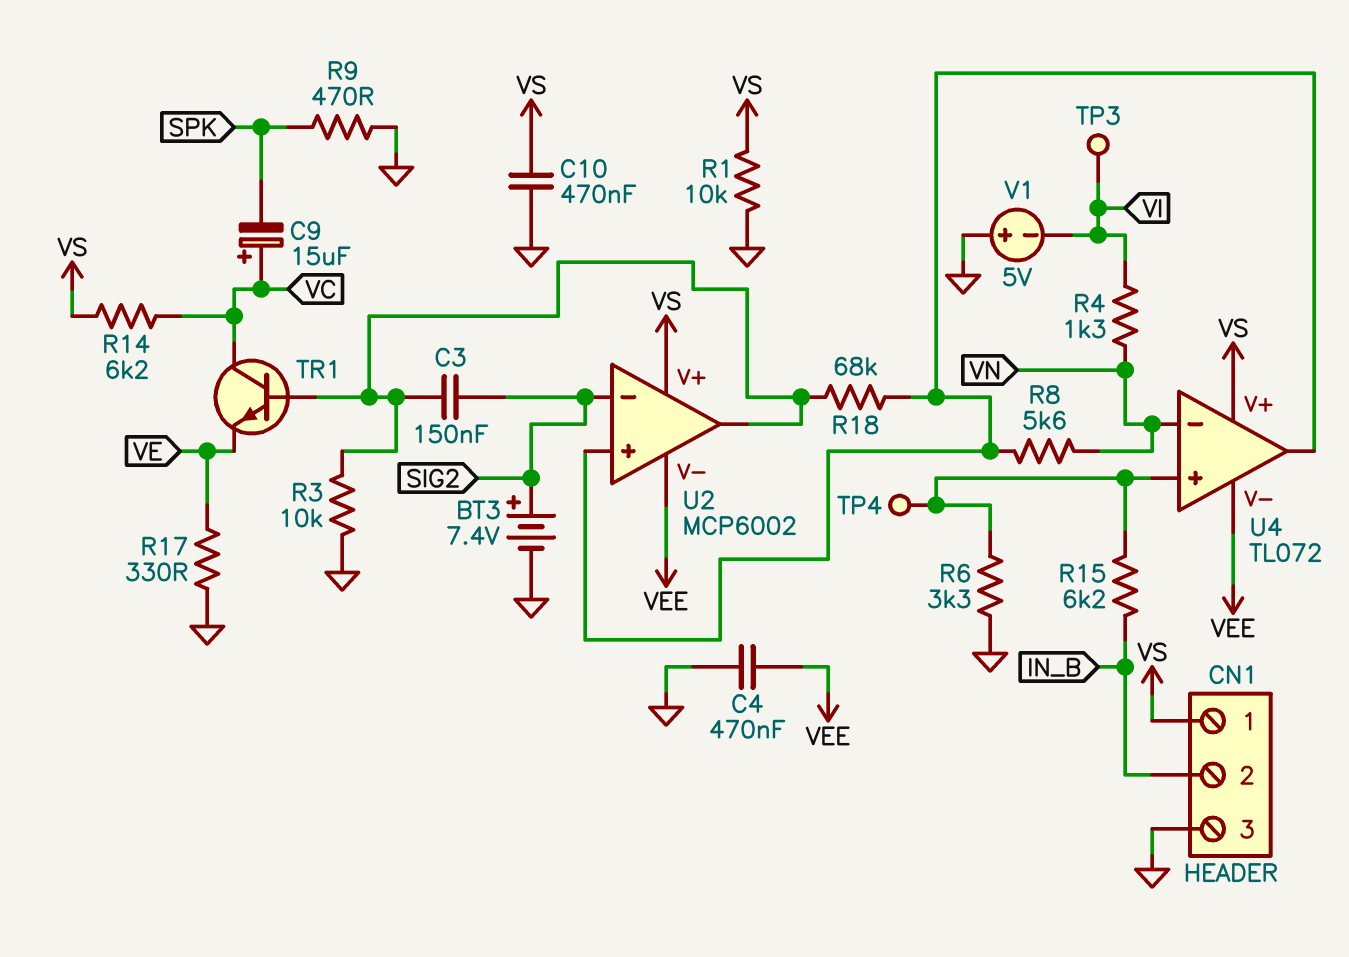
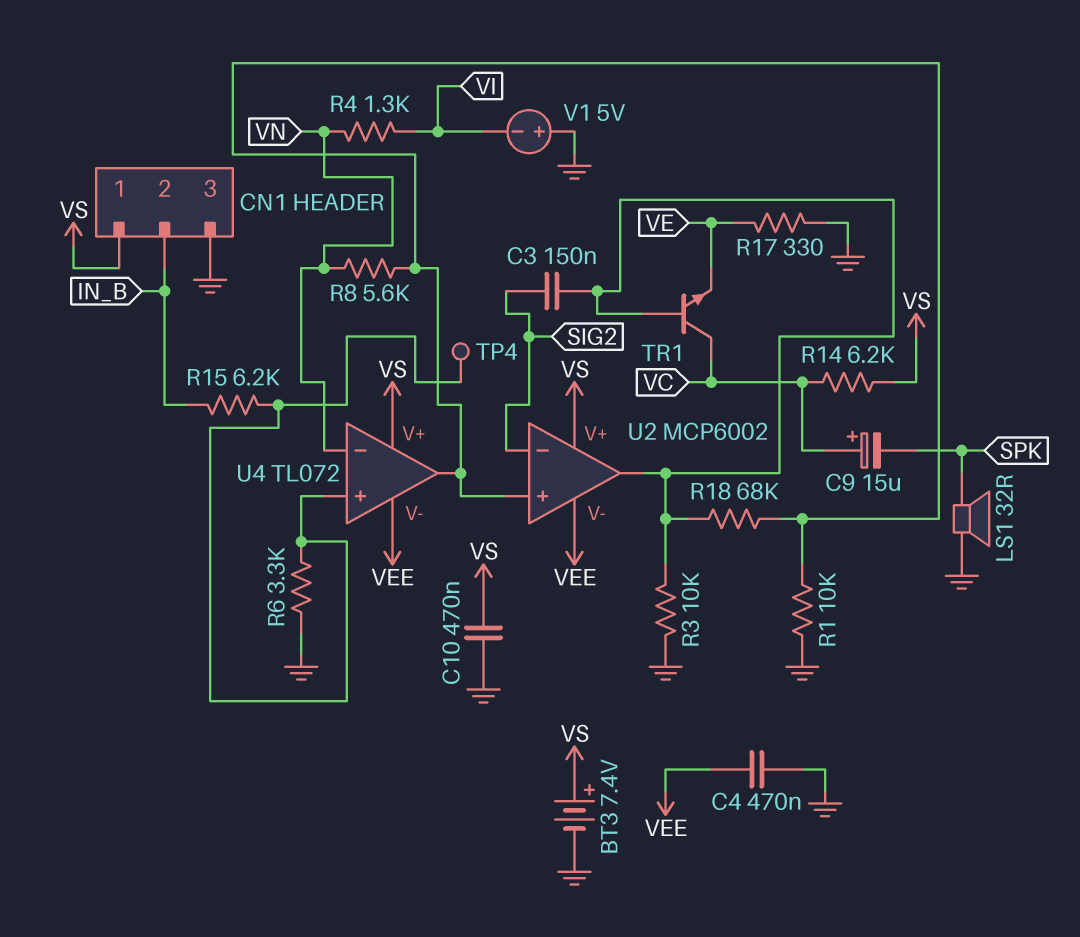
BT3: 7.4V (plus SIG2, minus GND) -> 7.4V (plus VS, minus GND)
LS1: none -> speaker 32R (GND, SPK)
R1: 10k (GND, VS) -> 10k (GND, U2/in+)
R9: 470 (GND, SPK) -> none
TP3: test point (VI) -> none

